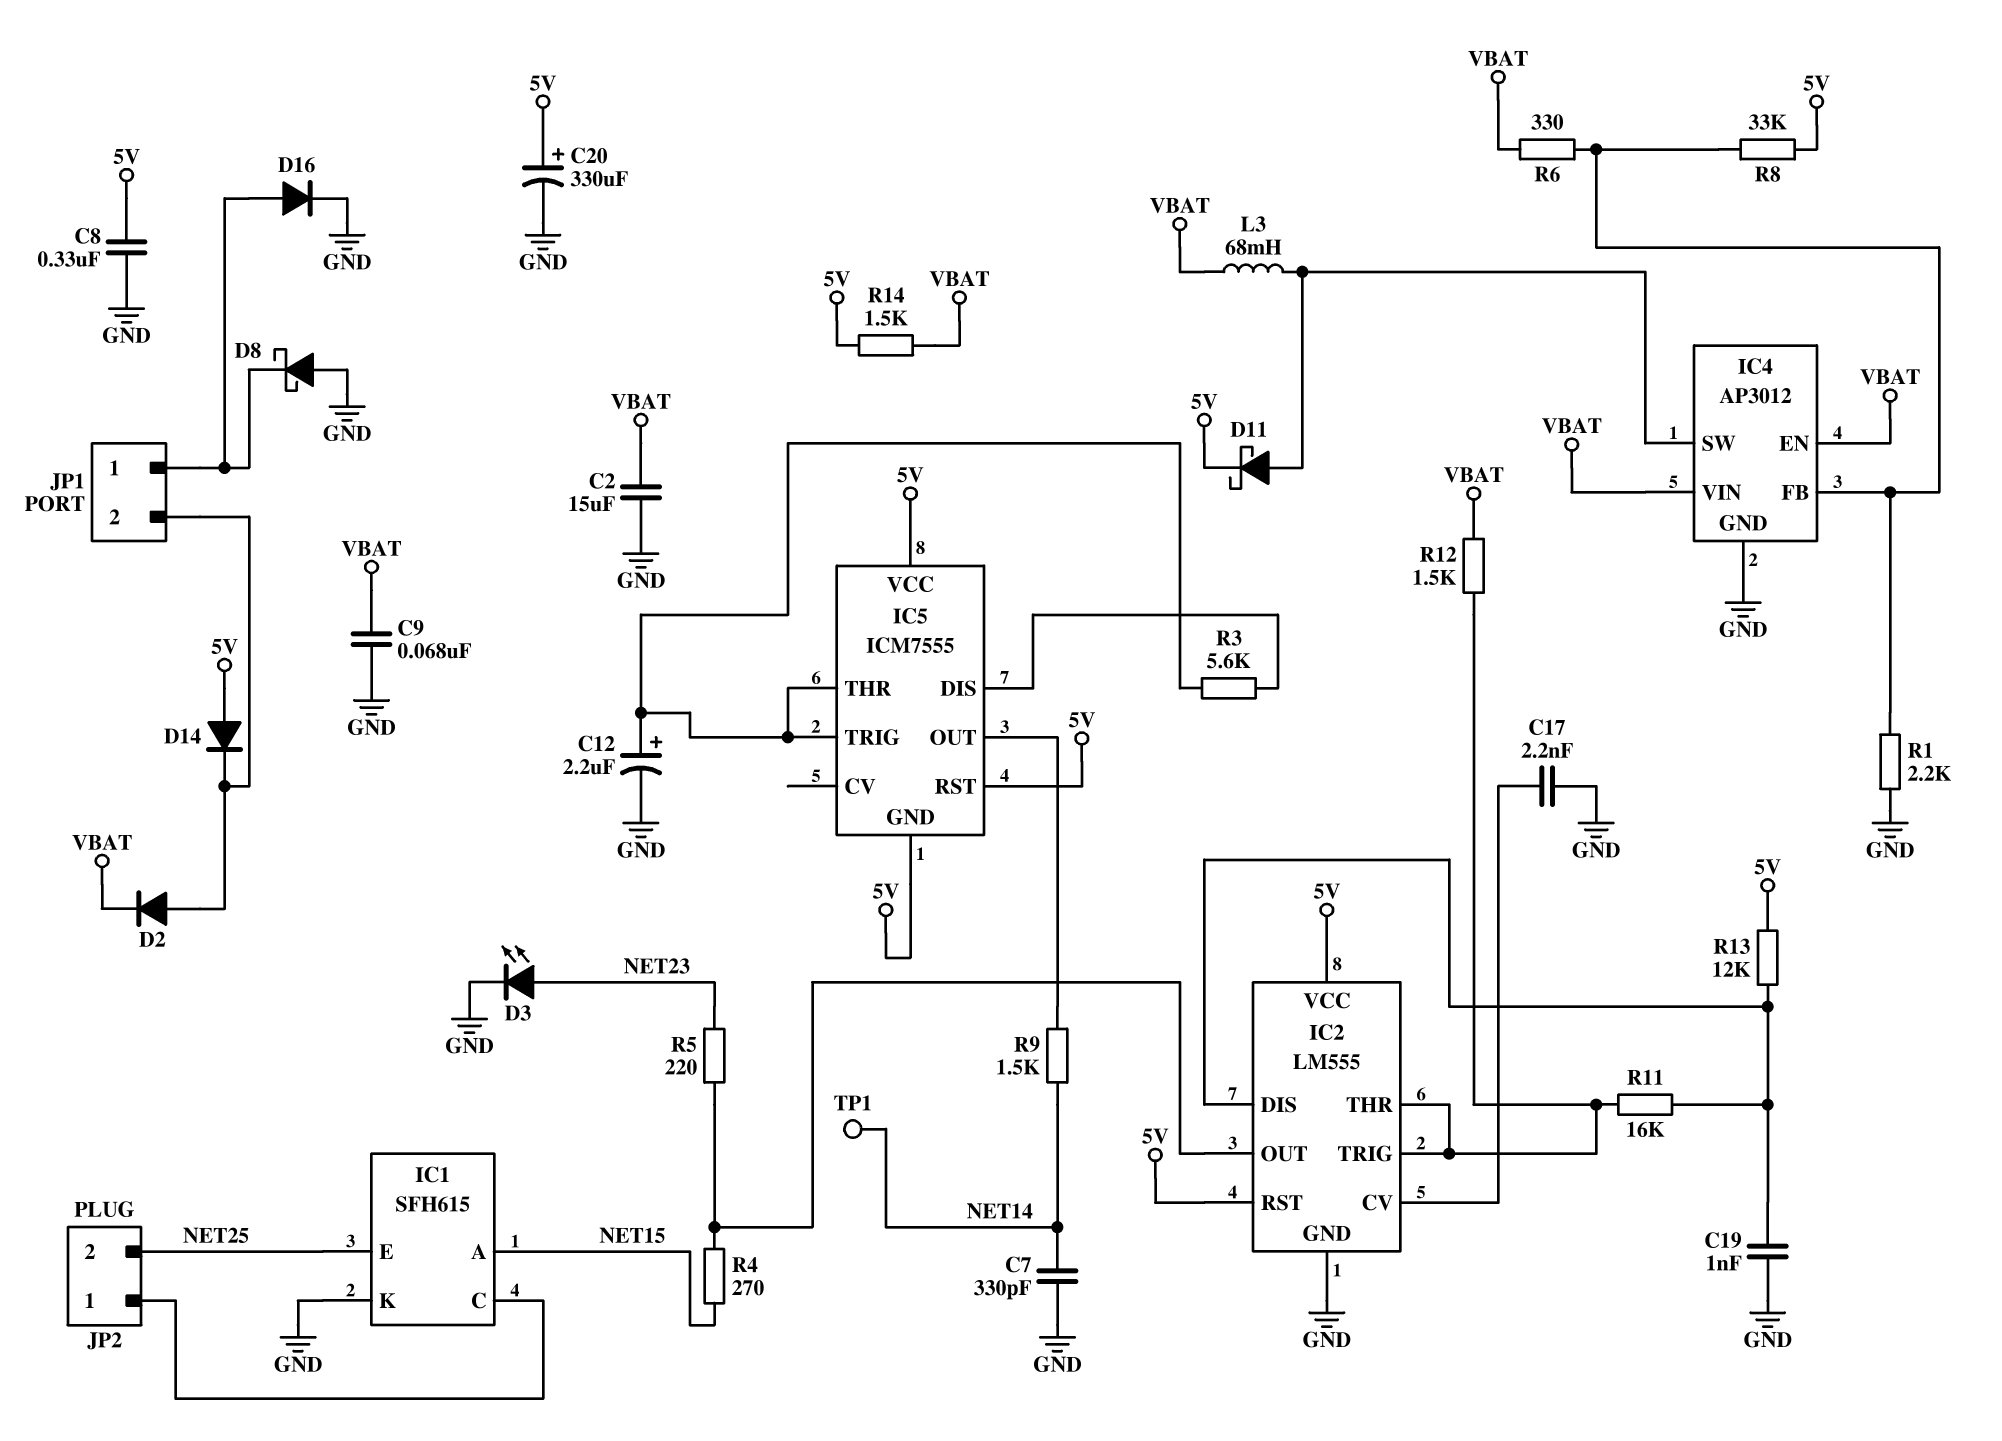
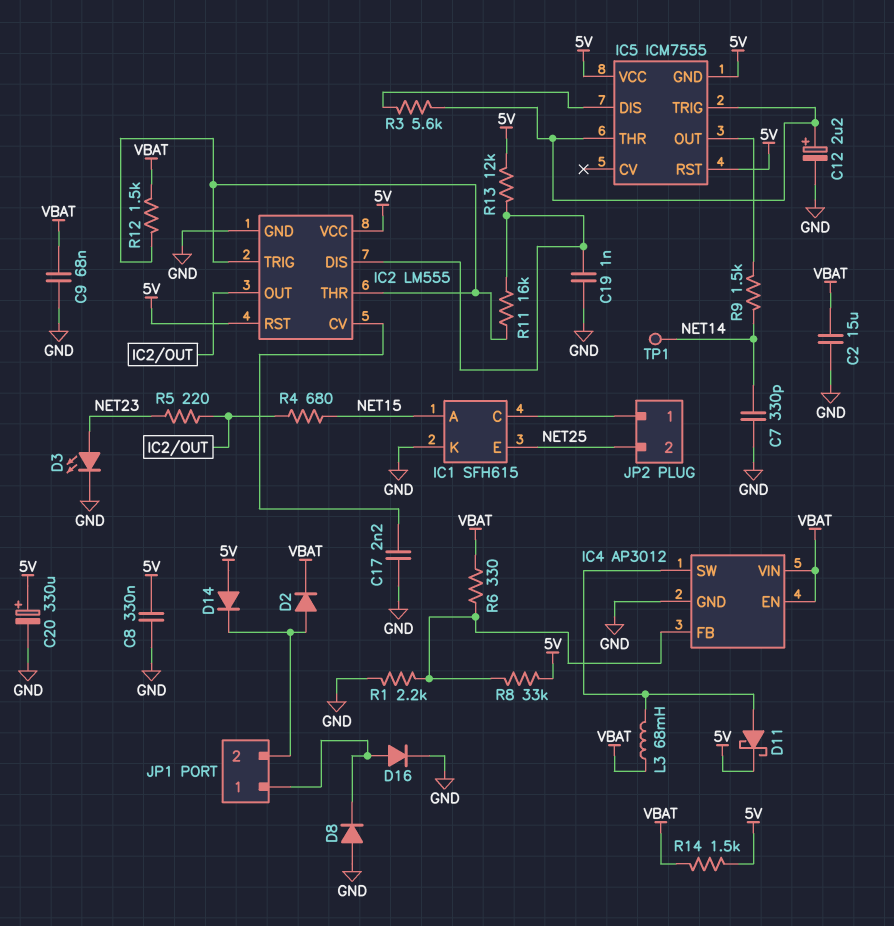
D8: schottky (A GND, K JP1/1) -> diode (A GND, K JP1/1)
R4: 270 (IC2/OUT, NET15) -> 680 (IC2/OUT, NET15)

